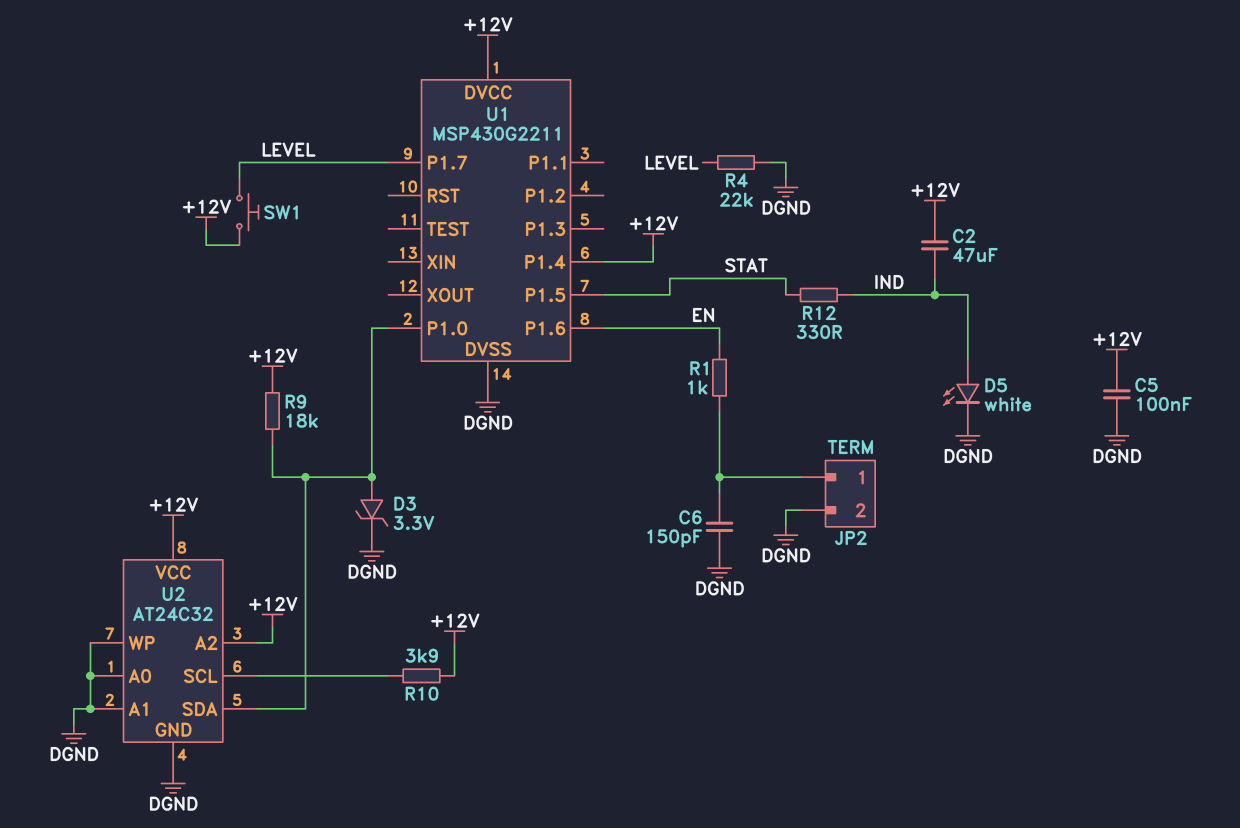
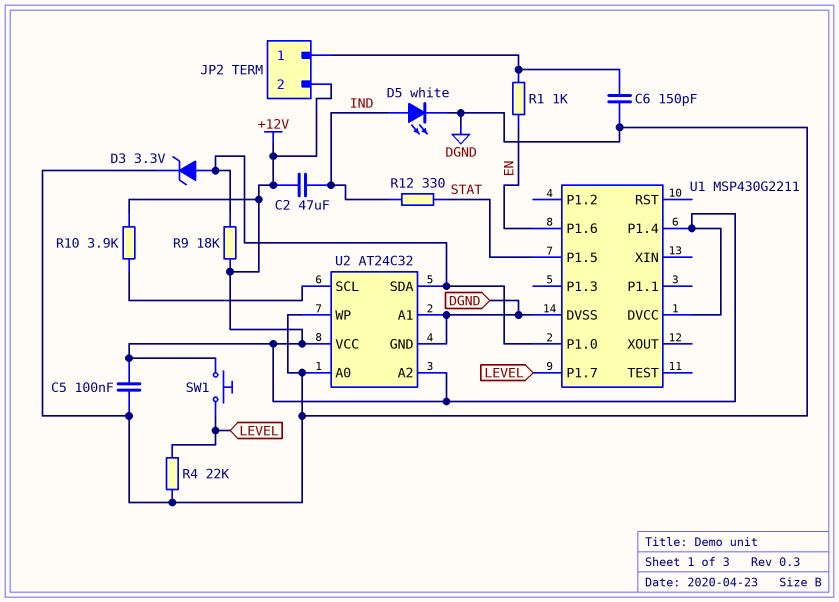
JP2 pin 2: DGND -> +12V

